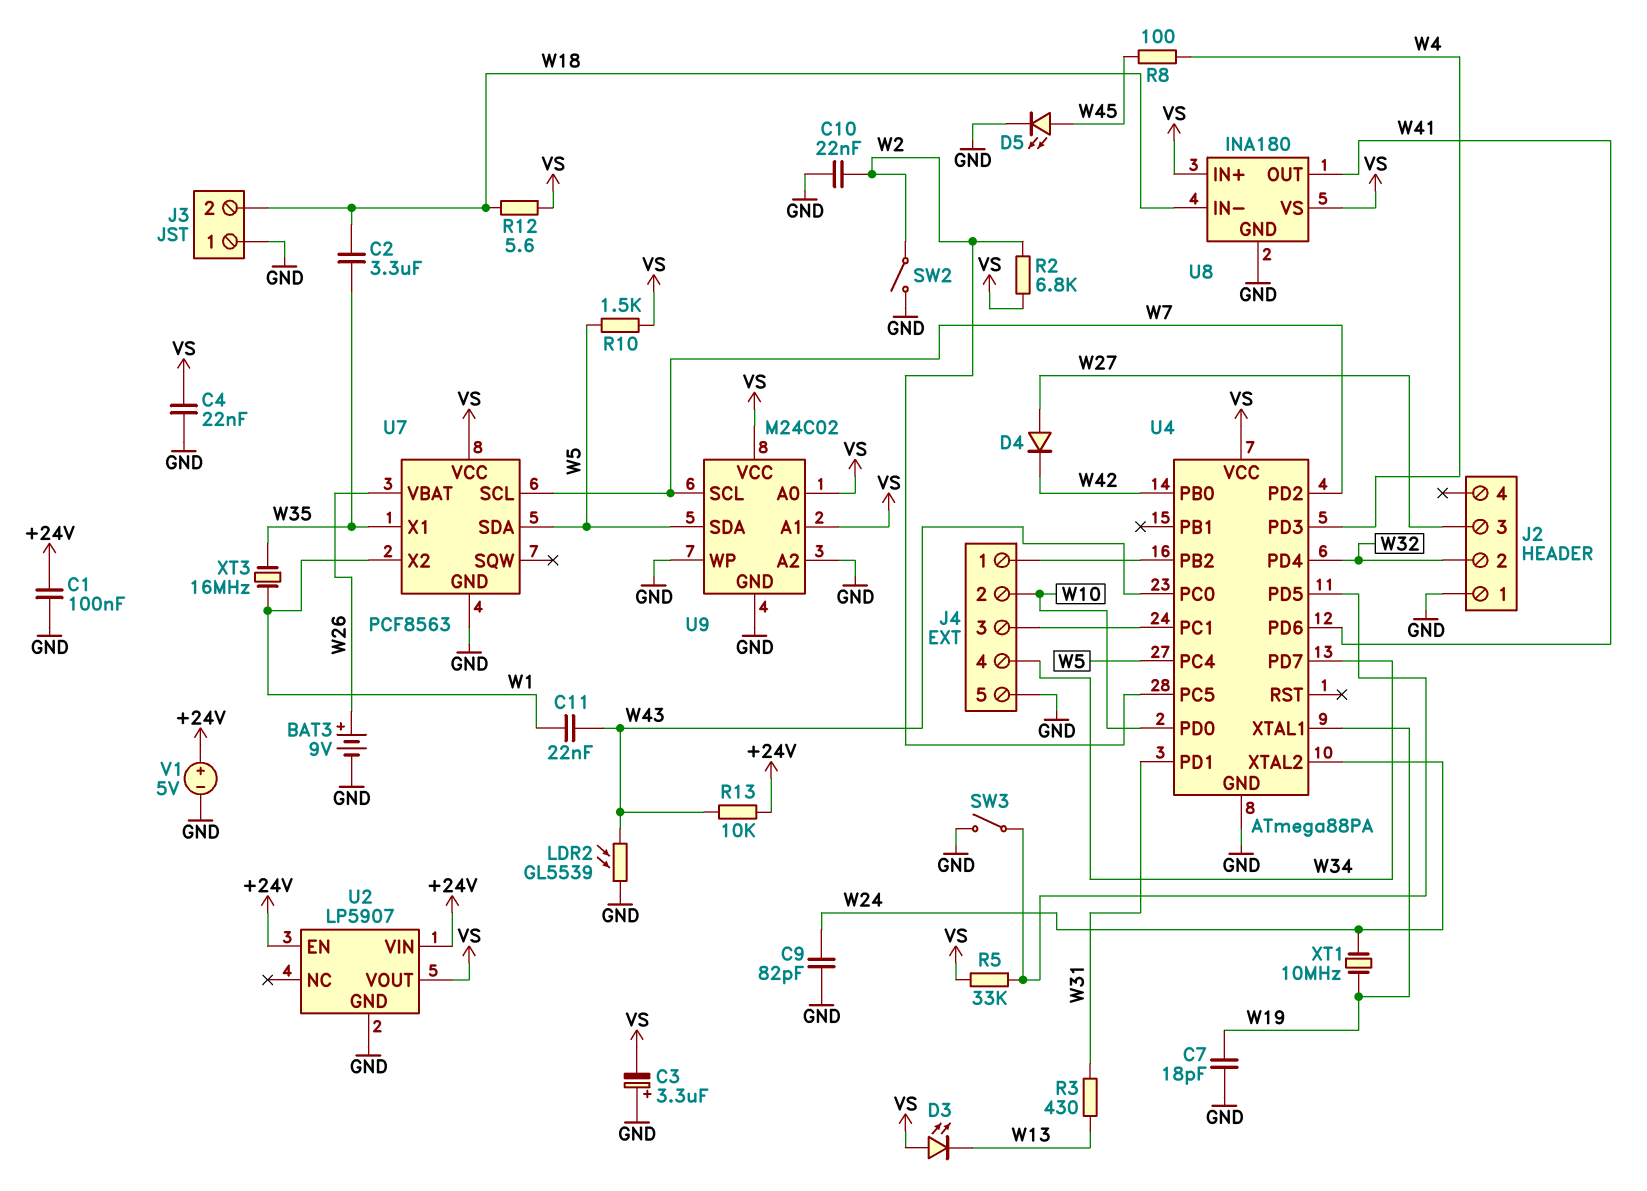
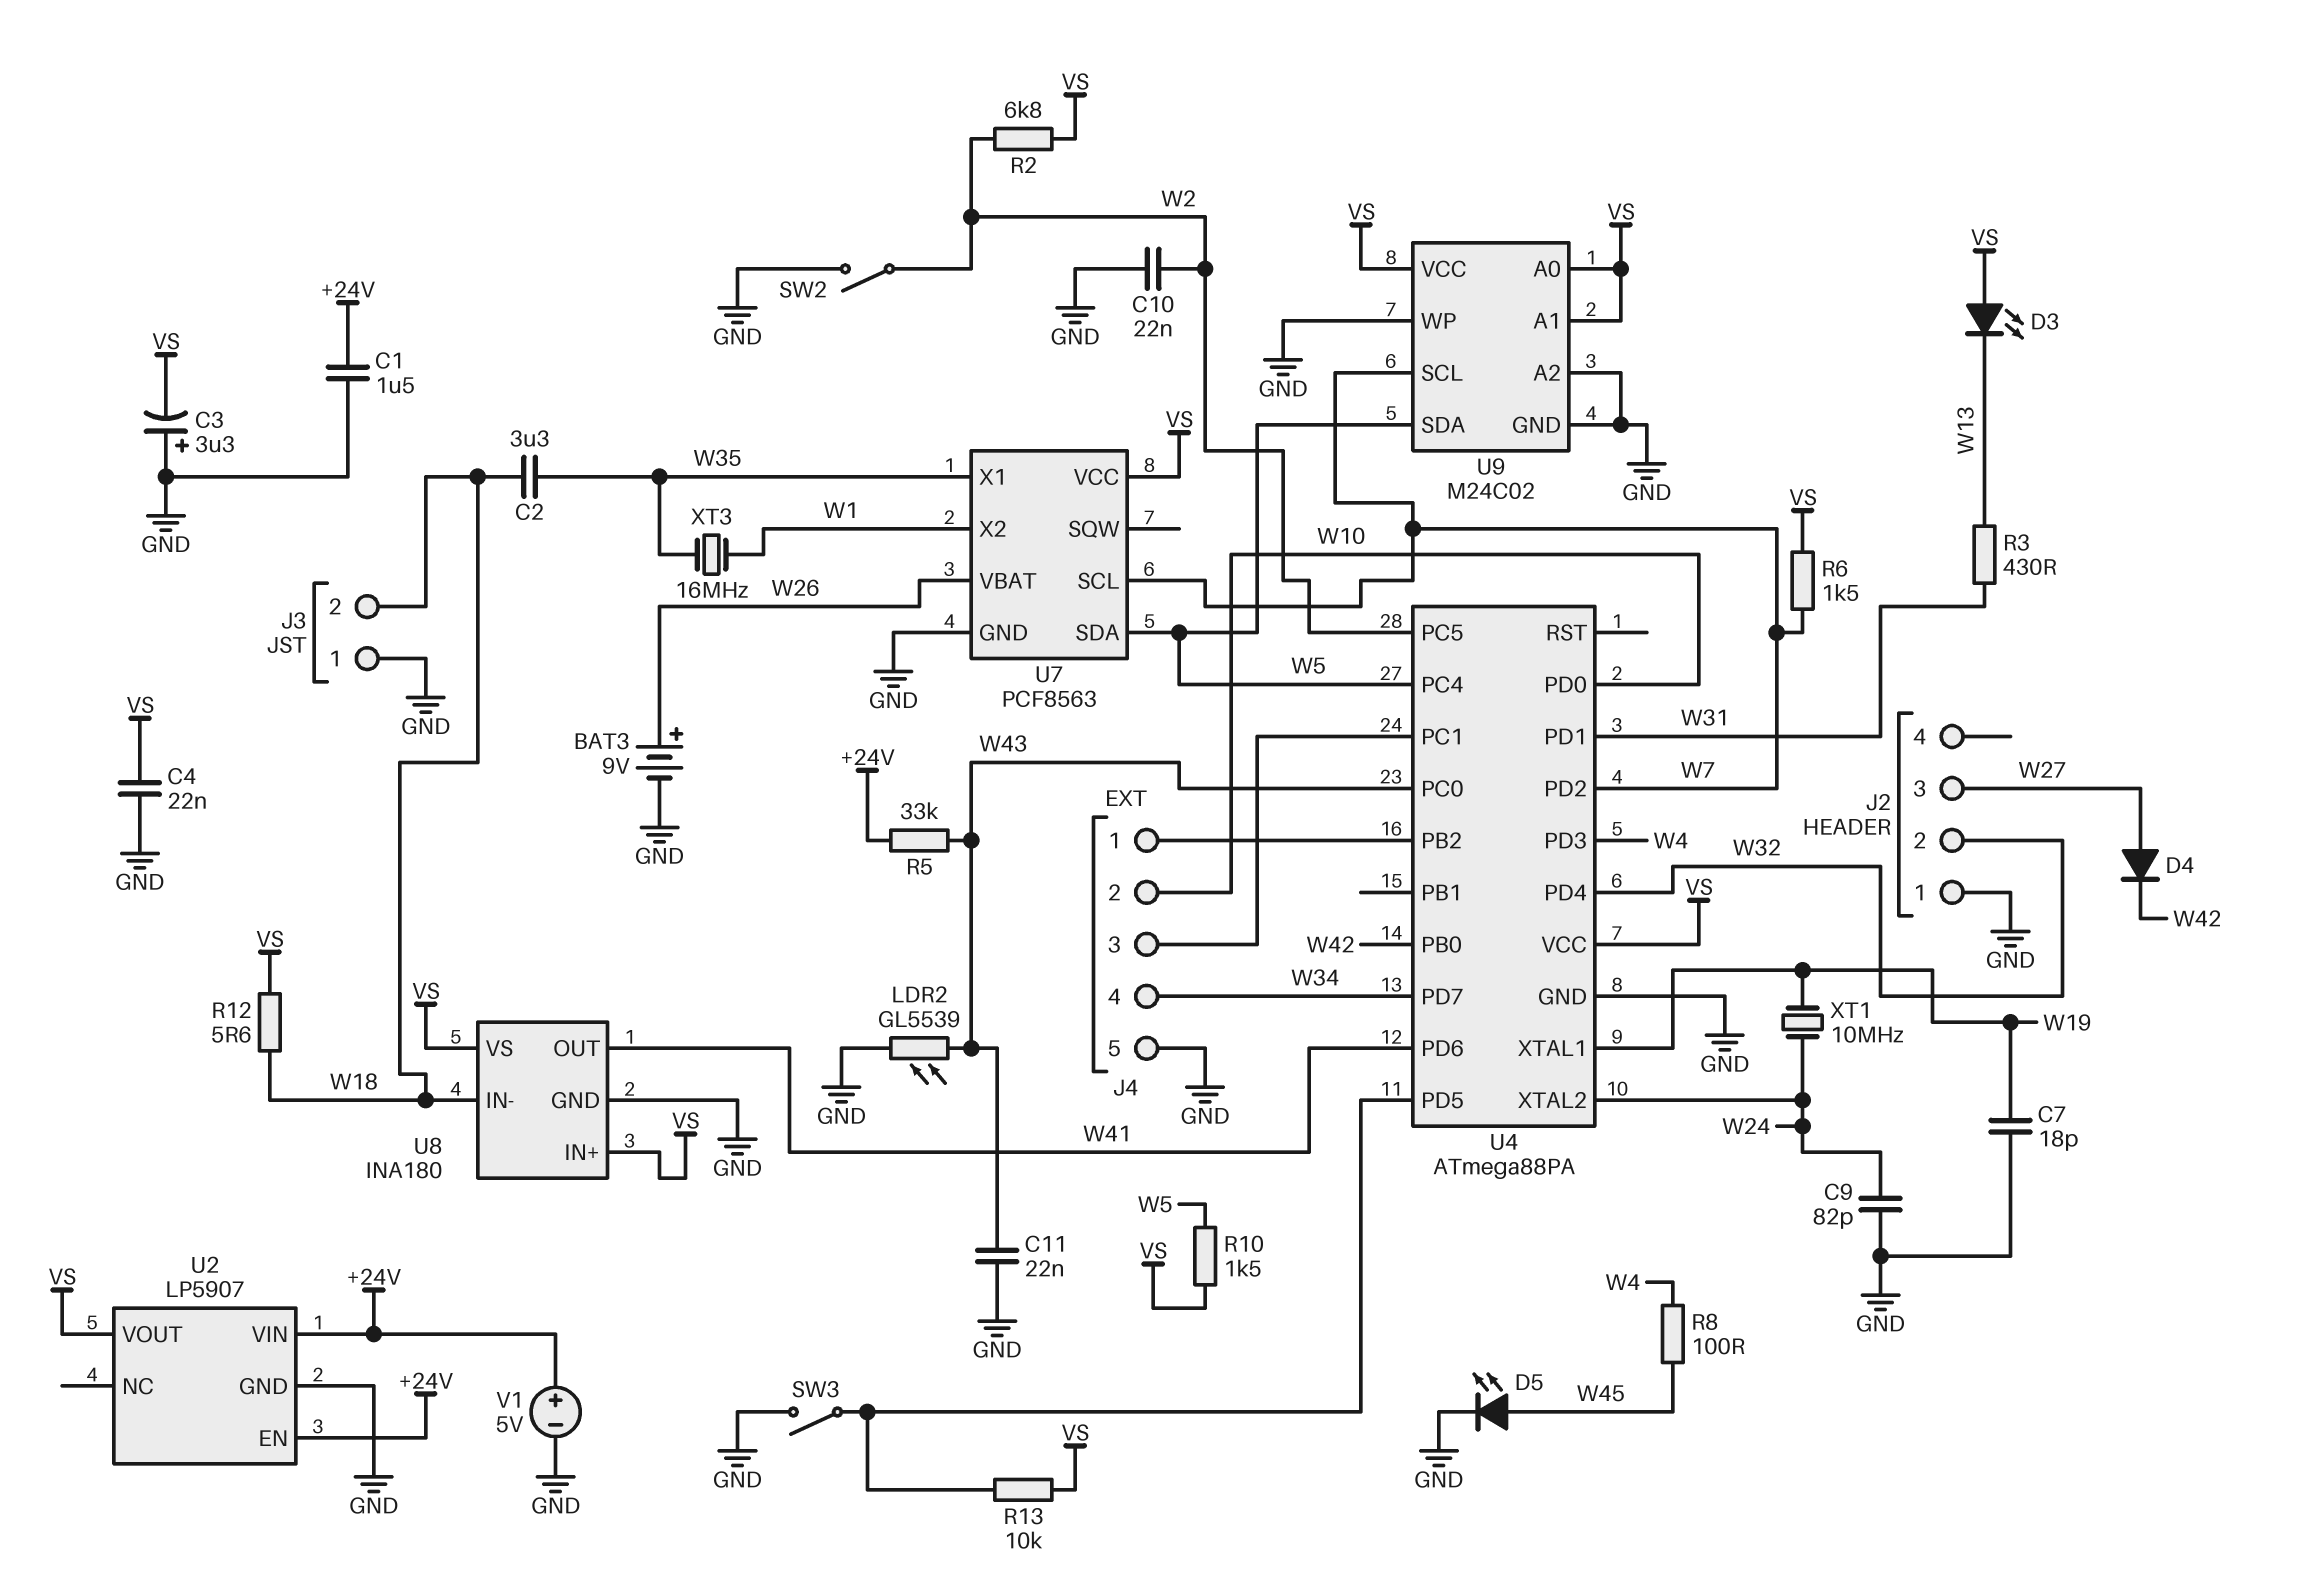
C1: 100nF (+24V, GND) -> 1.5uF (+24V, GND)
C11: 22nF (W1, W43) -> 22nF (GND, W43)
R5: 33k (U4/PD5, VS) -> 33k (+24V, W43)
R6: none -> 1.5k (VS, W7)
R13: 10k (+24V, W43) -> 10k (U4/PD5, VS)

